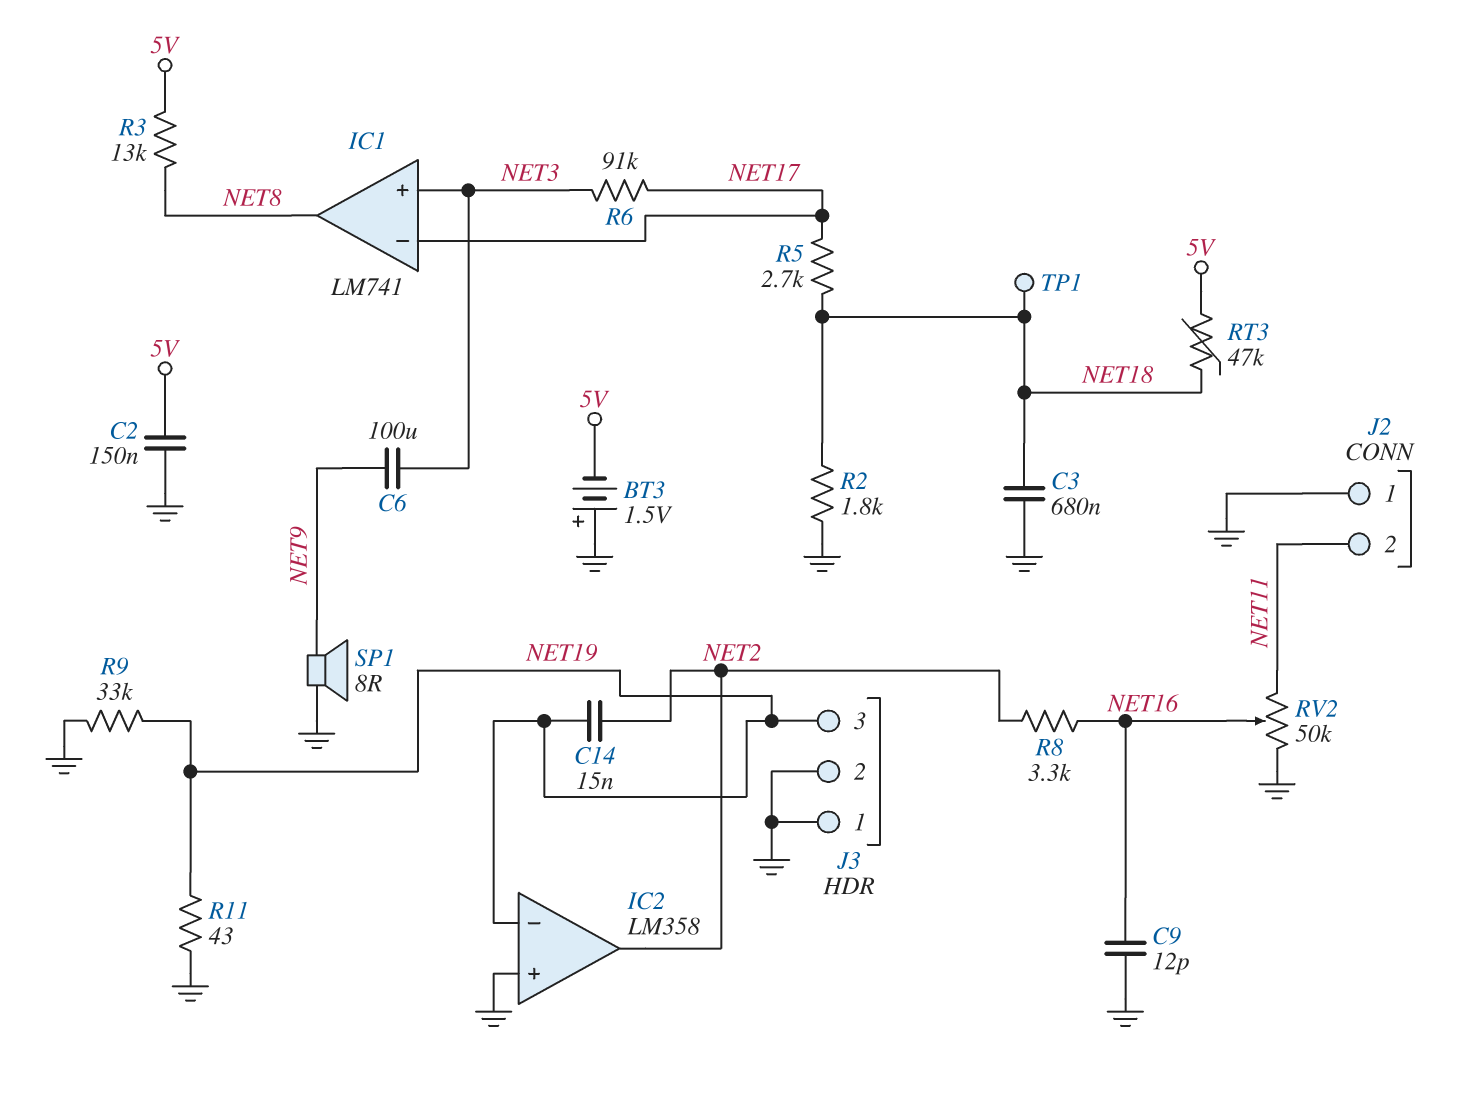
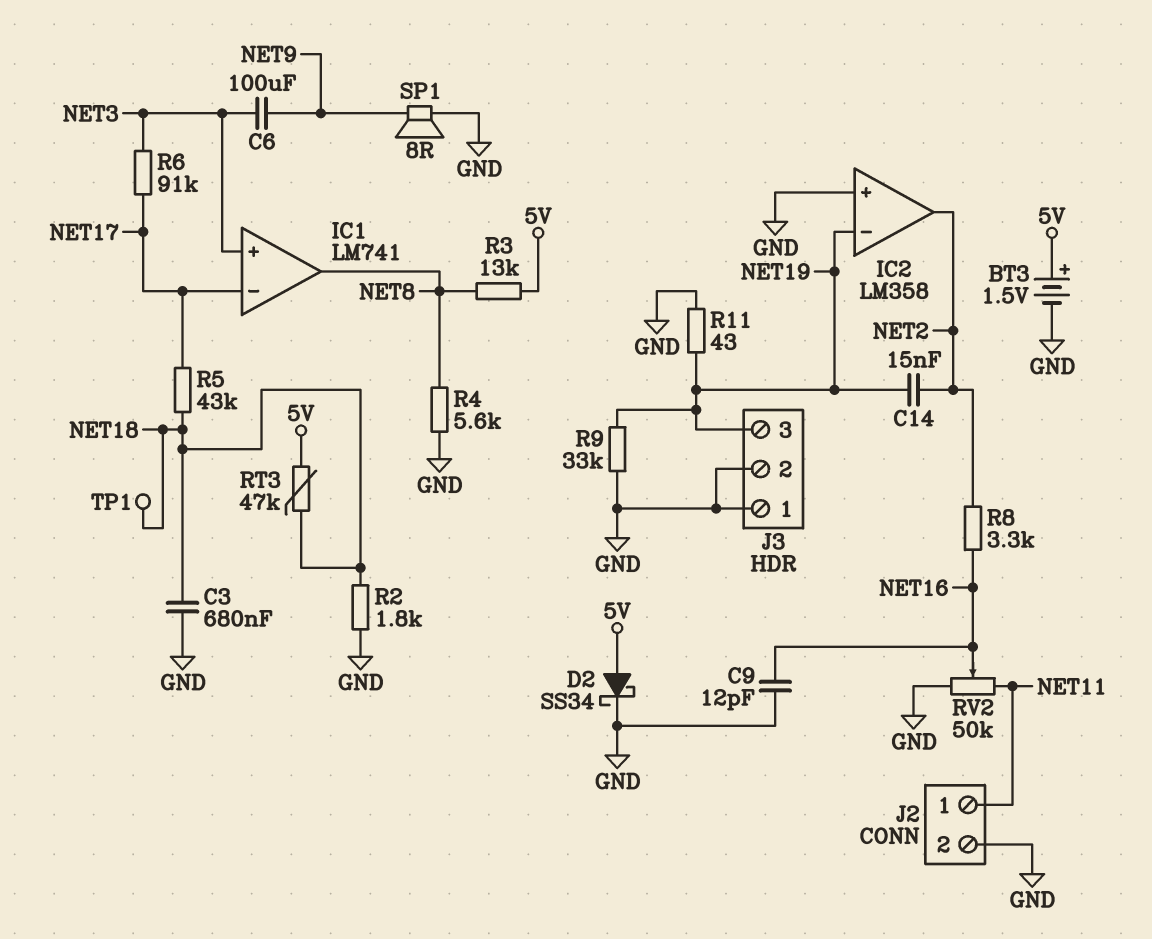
BT3: 1.5V (plus GND, minus 5V) -> 1.5V (plus 5V, minus GND)
C2: 150nF (5V, GND) -> none
D2: none -> schottky SS34 (A 5V, K GND)
J2 pin 1: GND -> NET11
J2 pin 2: NET11 -> GND
R4: none -> 5.6k (GND, NET8)
R5: 2.7k (NET17, NET18) -> 43k (NET17, NET18)

